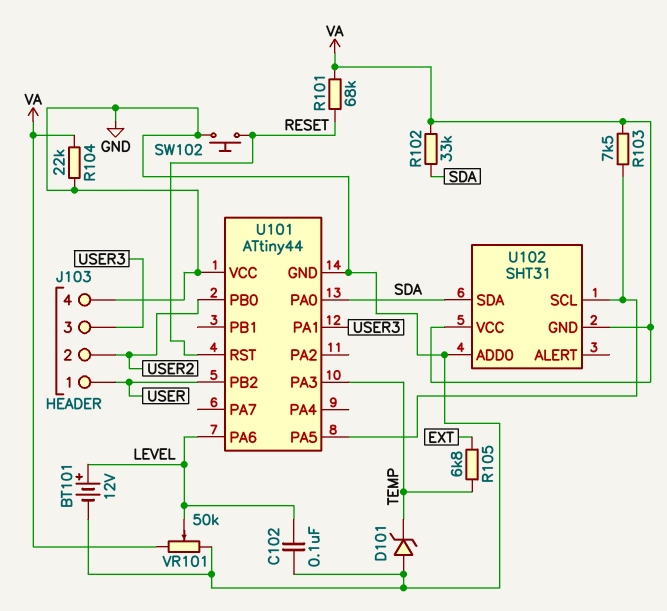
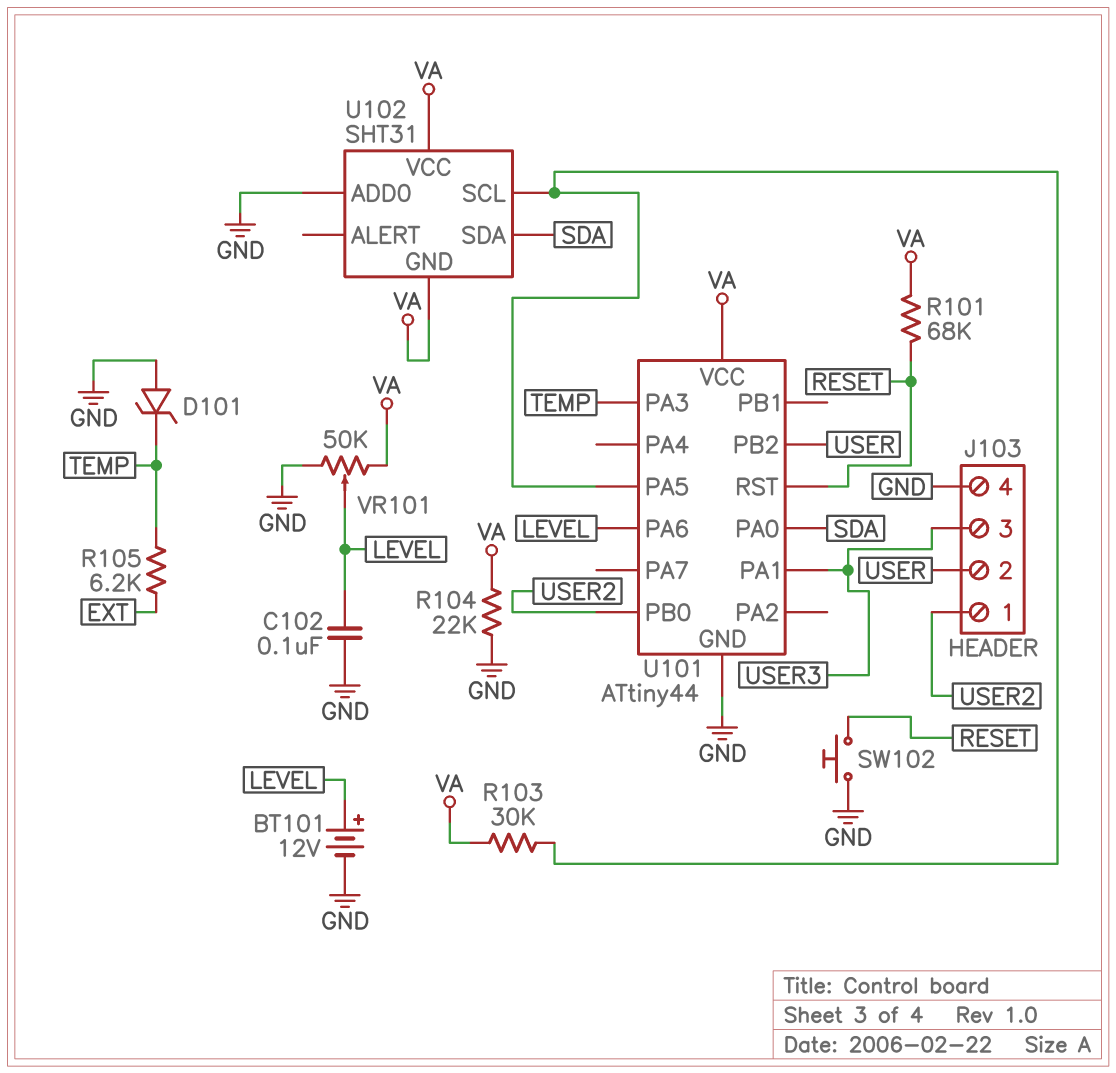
J103 pin 1: USER -> USER2
J103 pin 2: USER2 -> USER
R102: 33k (SDA, VA) -> none
R103: 7.5k (U101/PA5, VA) -> 30k (U101/PA5, VA)
R105: 6.8k (EXT, TEMP) -> 6.2k (EXT, TEMP)
U101 pin VCC: GND -> VA

